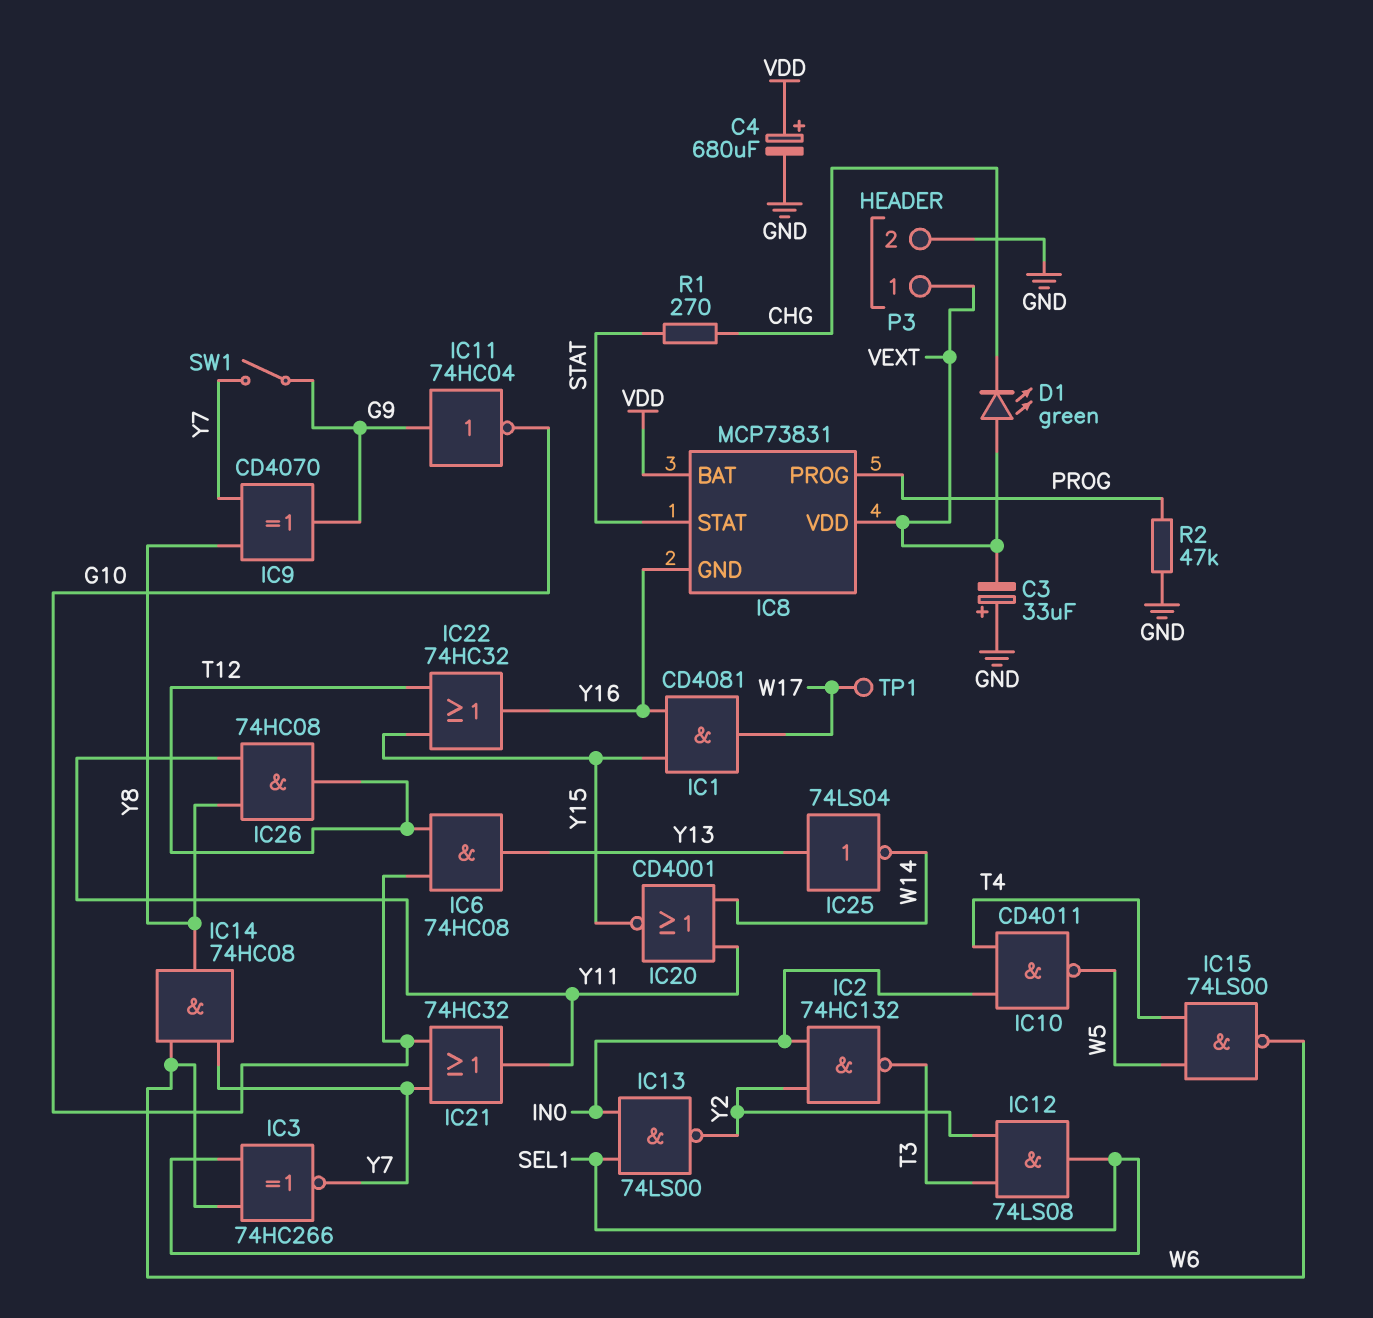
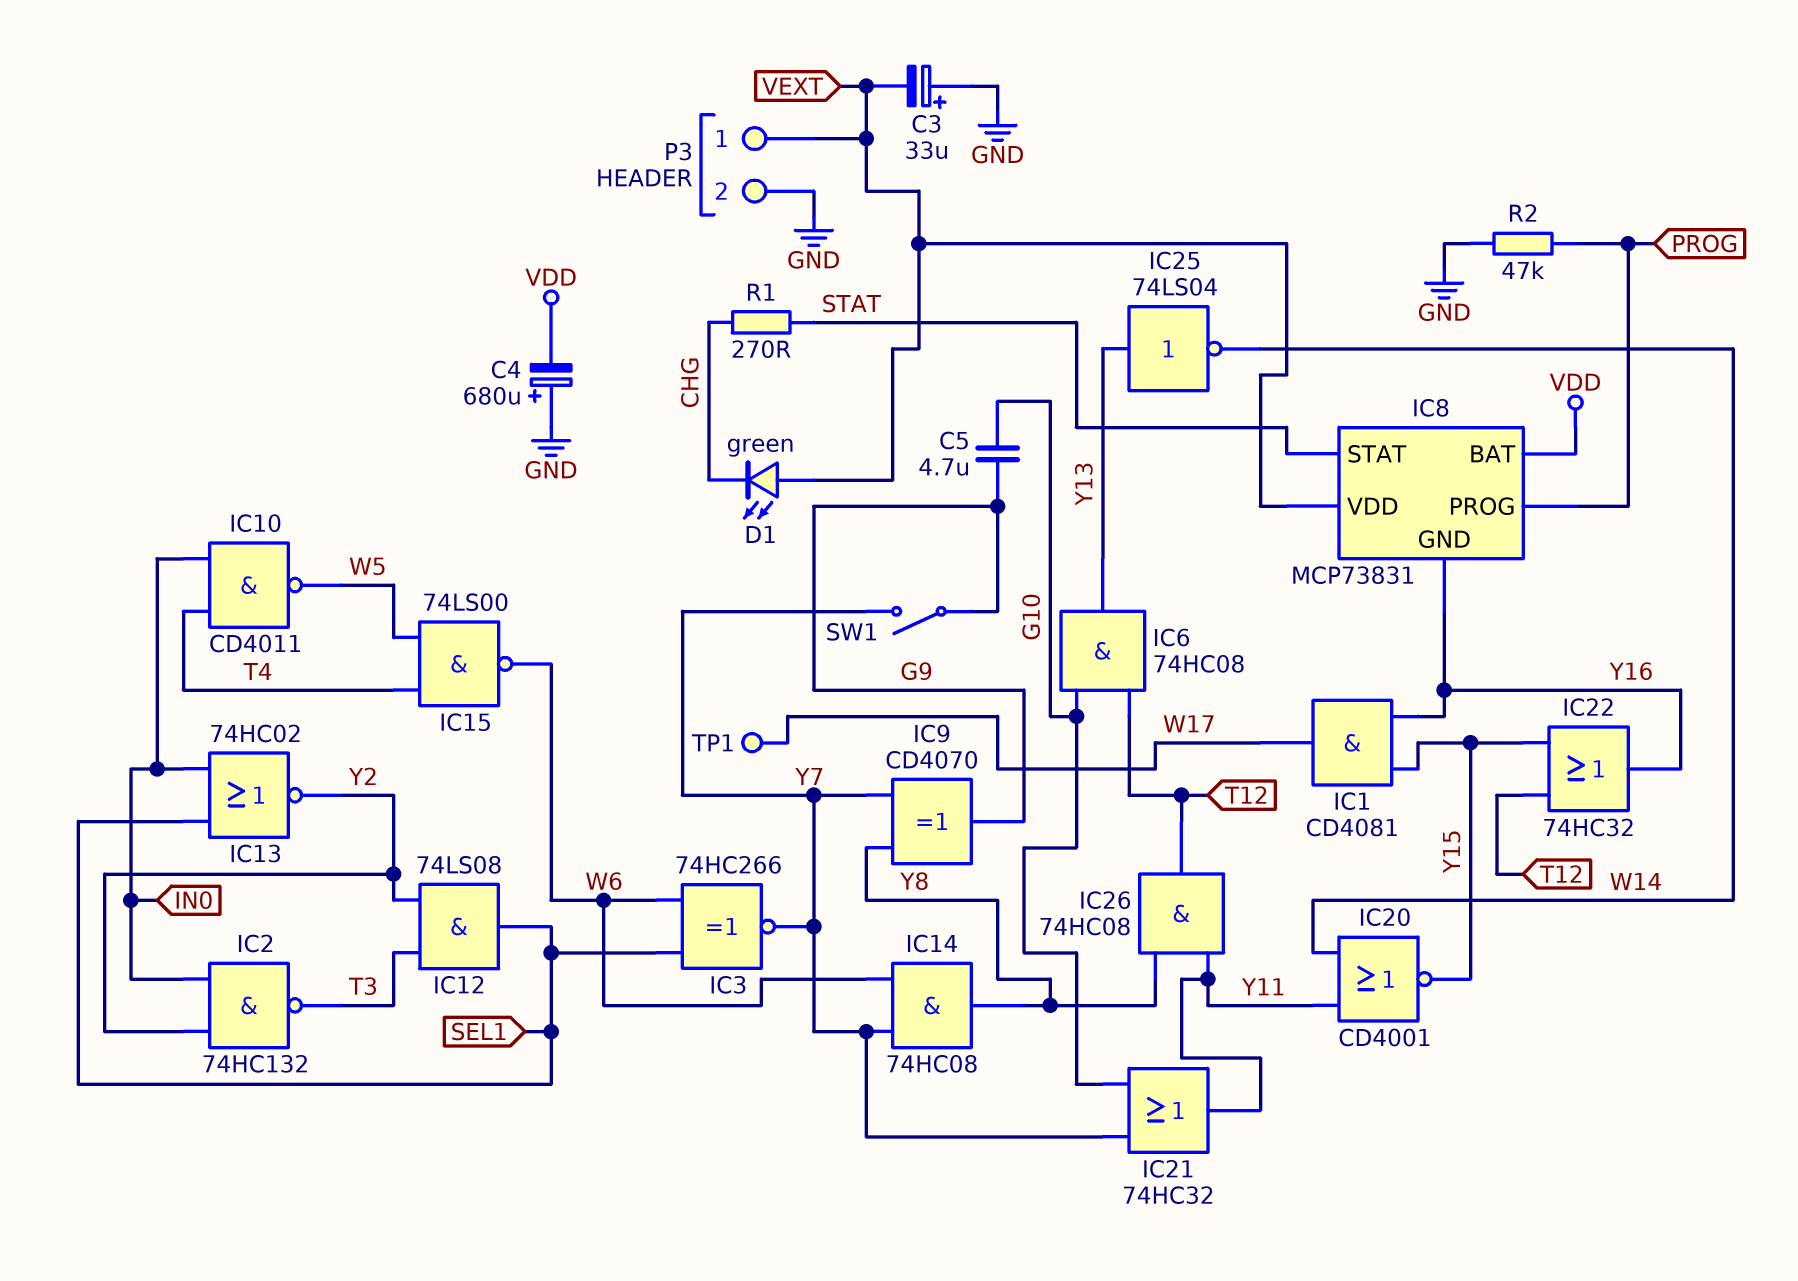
C4: 680uF (plus VDD, minus GND) -> 680uF (plus GND, minus VDD)
C5: none -> 4.7uF (G9, G10)
IC11: NOT 74HC04 (in G9, out G10) -> none
IC13: NAND 74LS00 (in IN0, in SEL1, out Y2) -> NOR 74HC02 (in IN0, in SEL1, out Y2)

